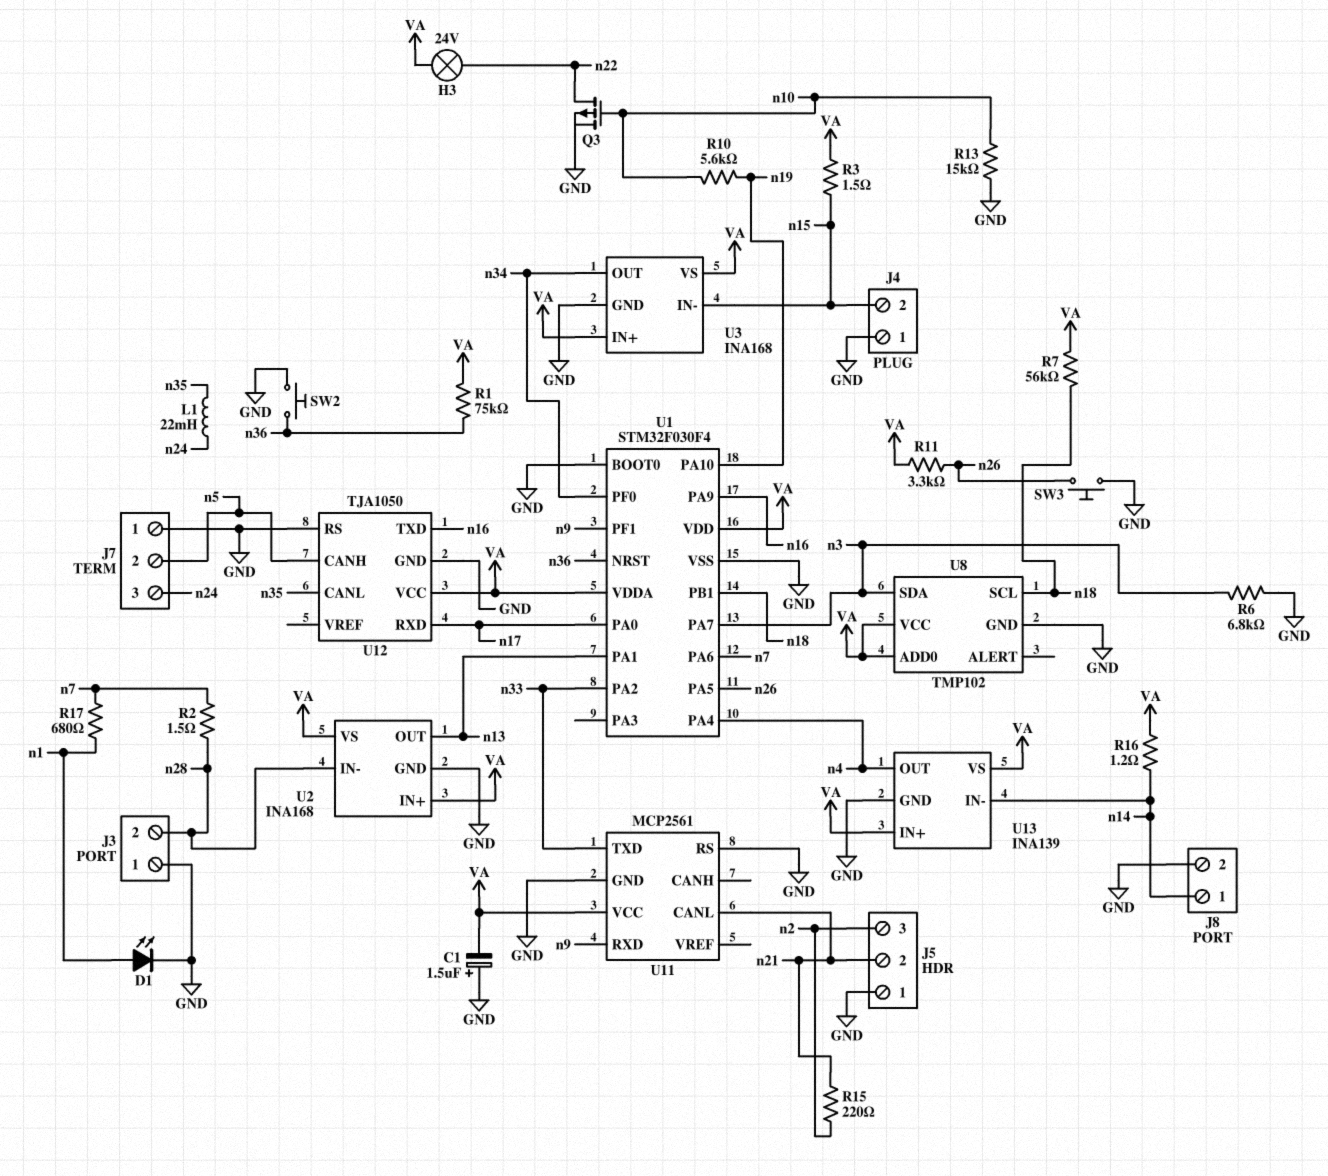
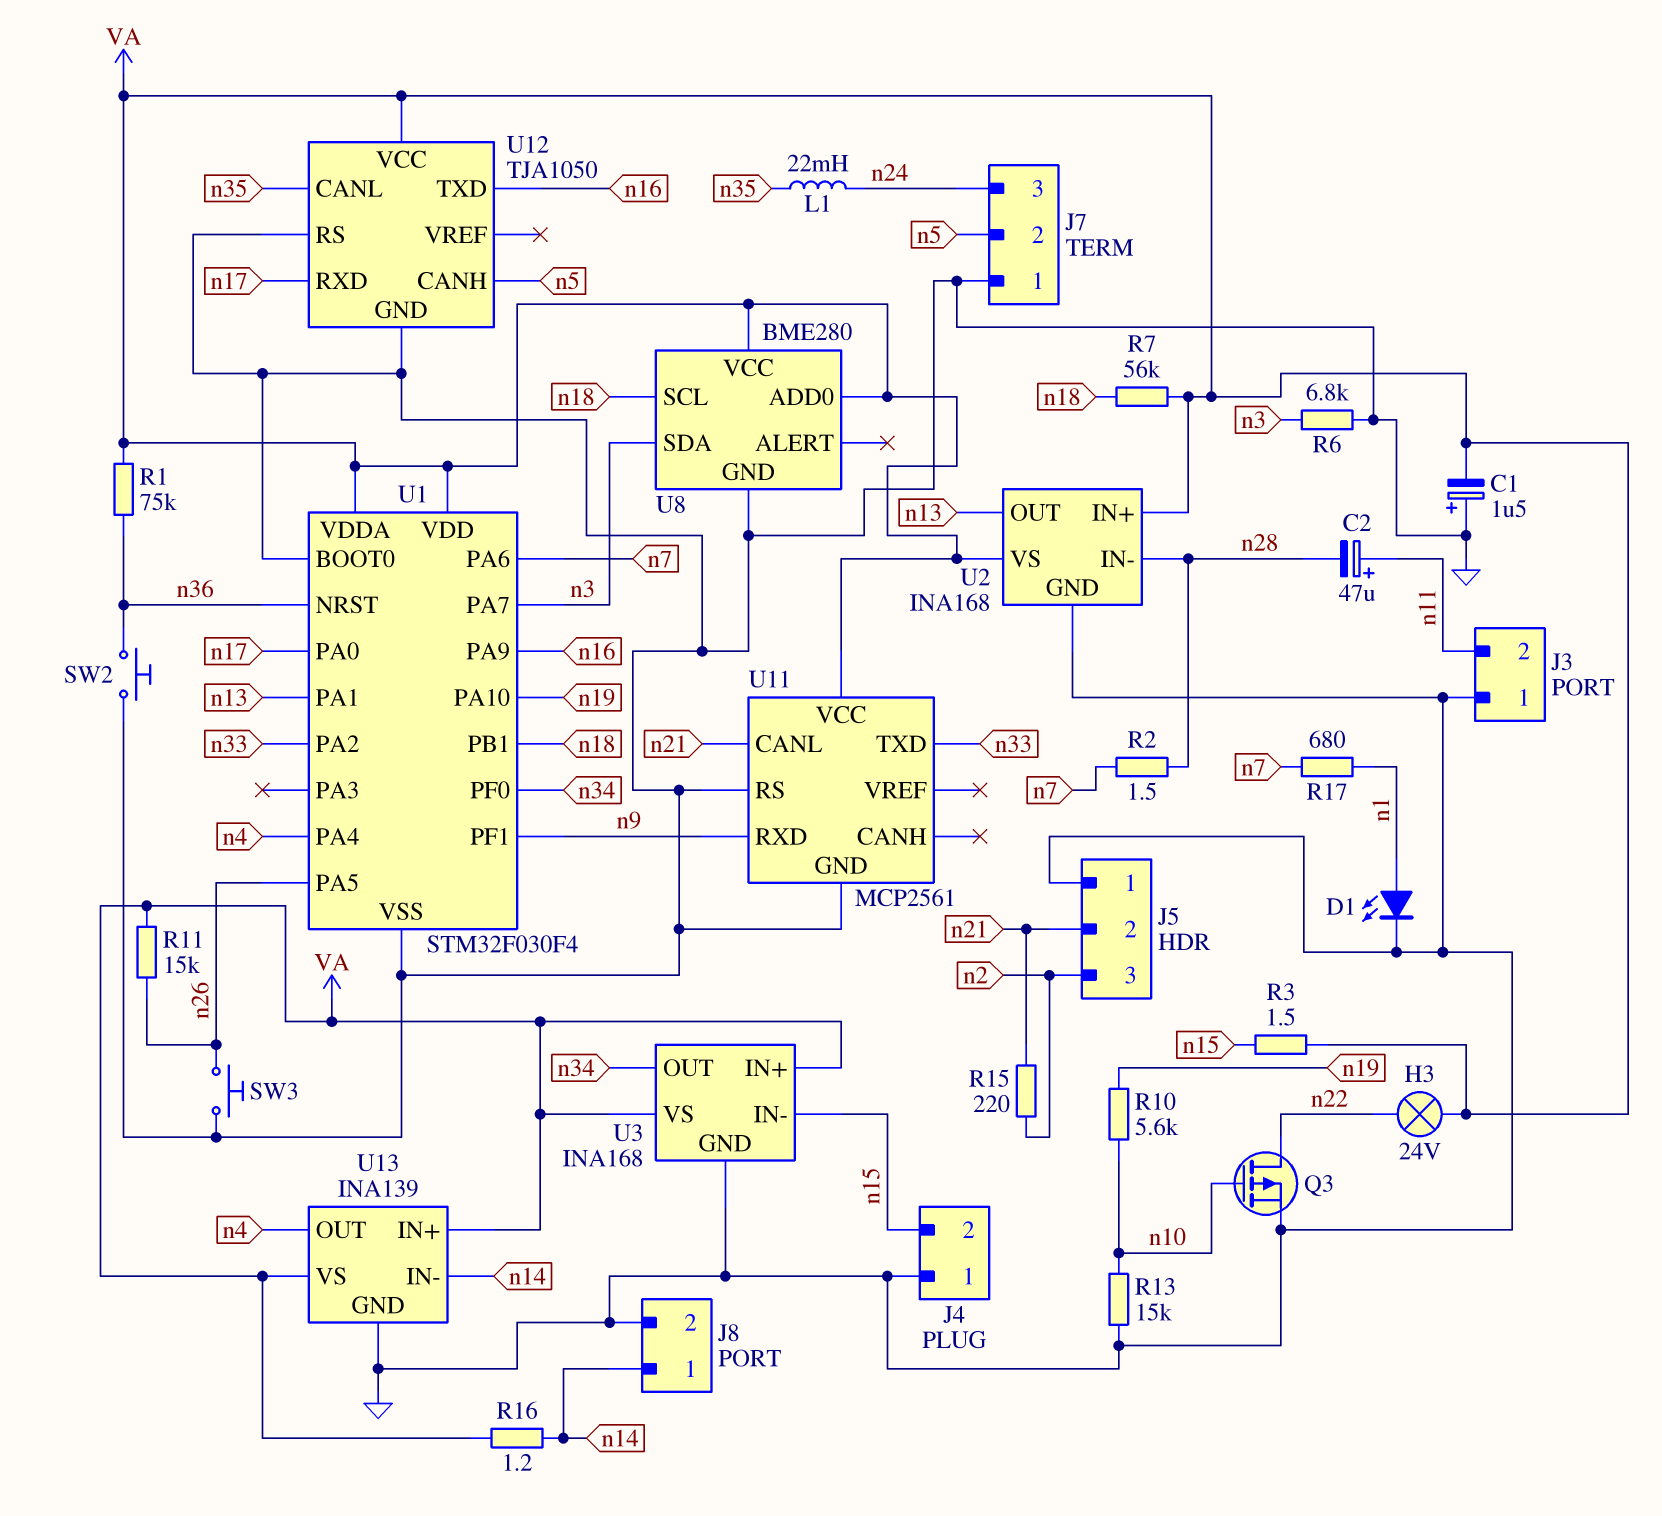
C2: none -> 47uF (plus n11, minus n28)
J3 pin 2: n28 -> n11
R11: 3.3k (VA, n26) -> 15k (VA, n26)
U8: TMP102 -> BME280

